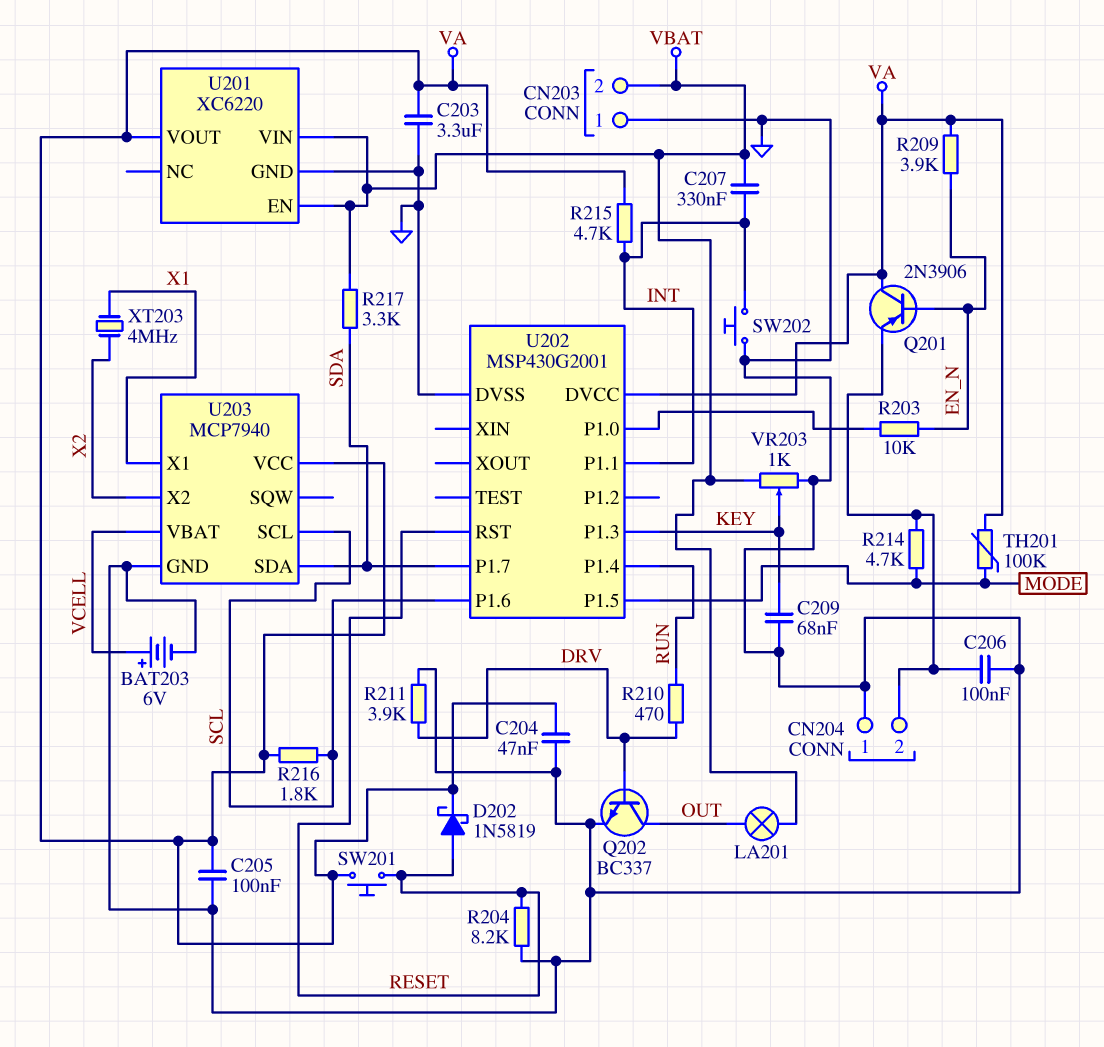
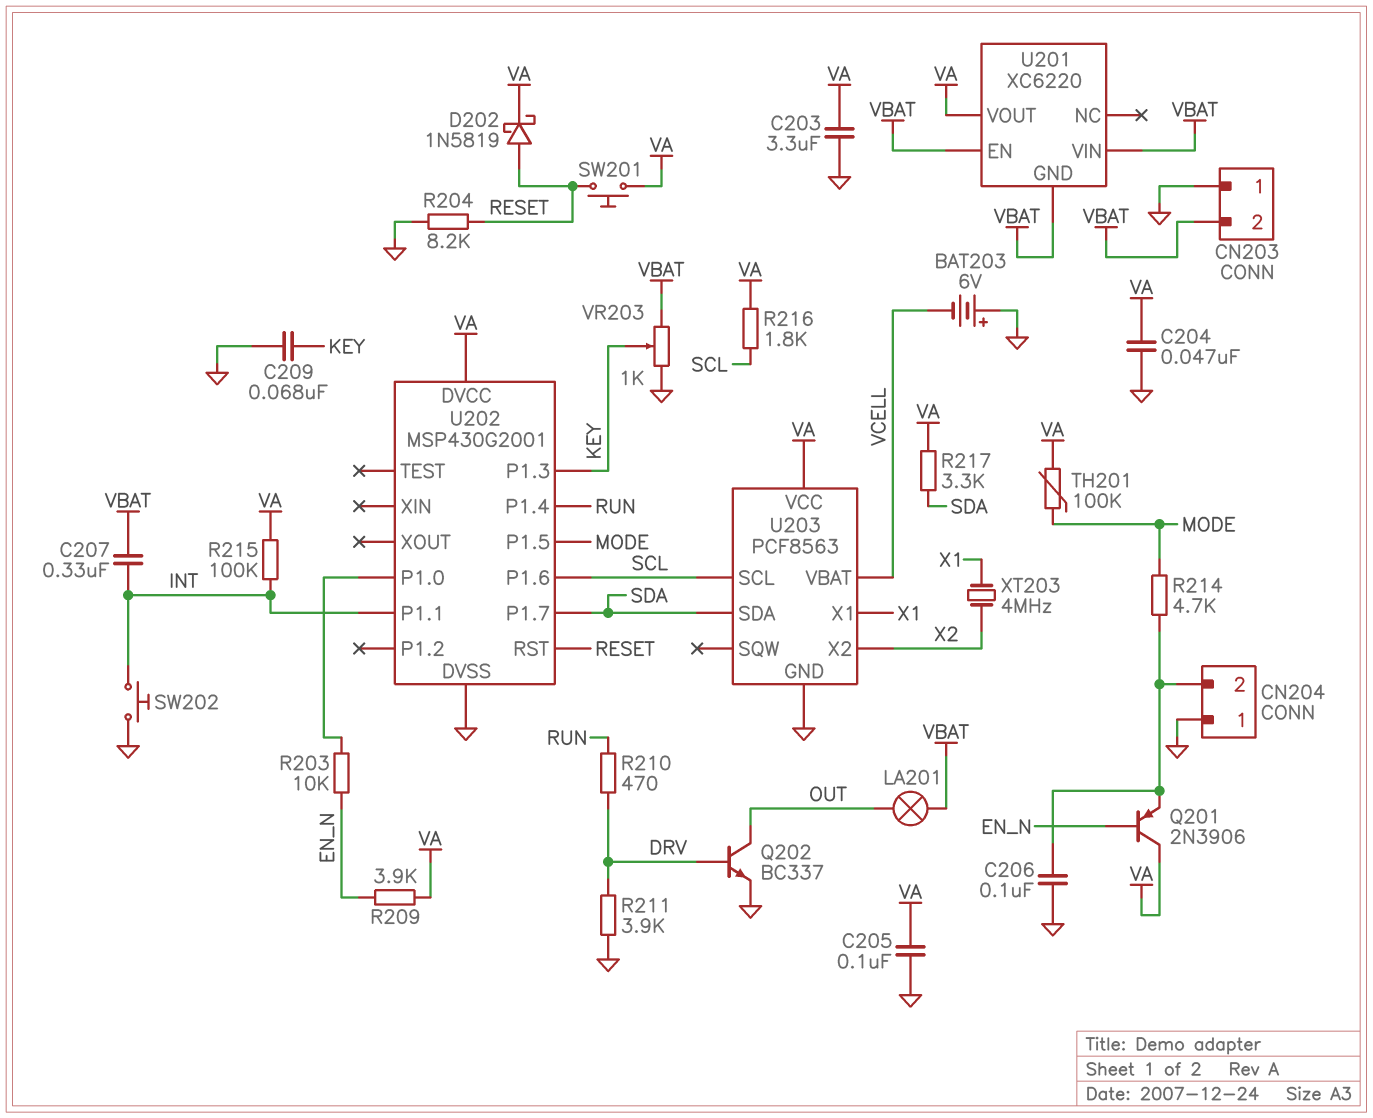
BAT203: 6V (plus VCELL, minus GND) -> 6V (plus GND, minus VCELL)
R215: 4.7k (INT, VA) -> 100k (INT, VA)
R217: 3.3k (SDA, VBAT) -> 3.3k (SDA, VA)
U201 pin GND: GND -> VBAT
U203: MCP7940 -> PCF8563

